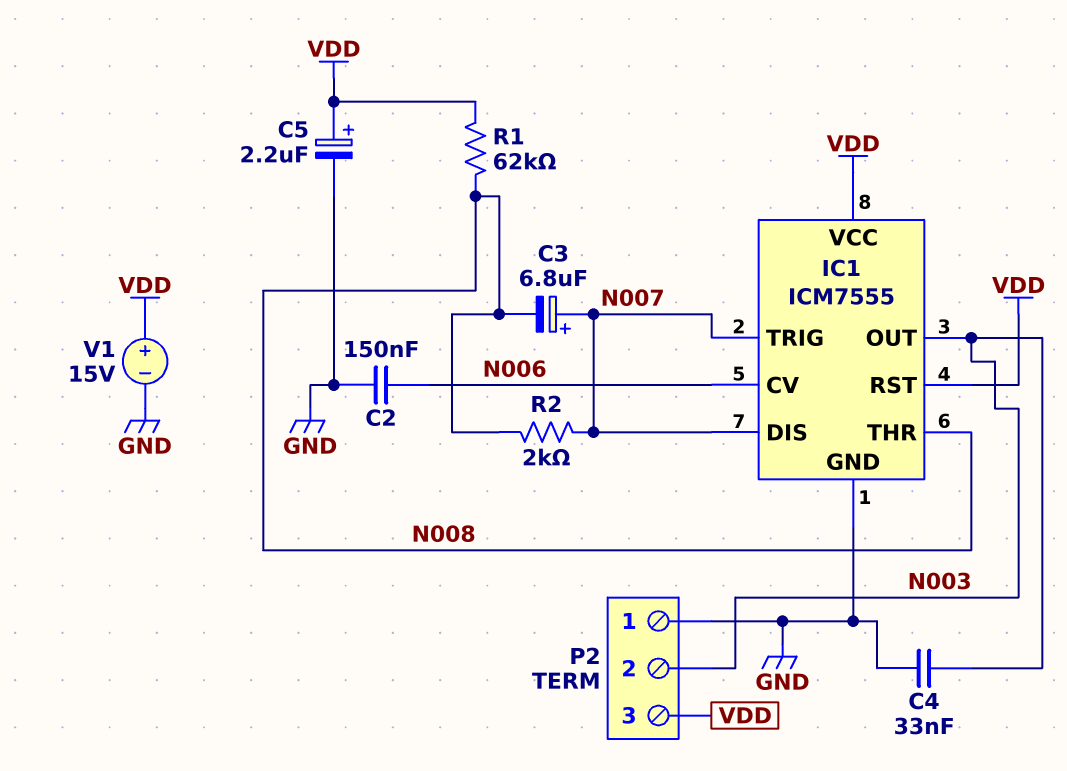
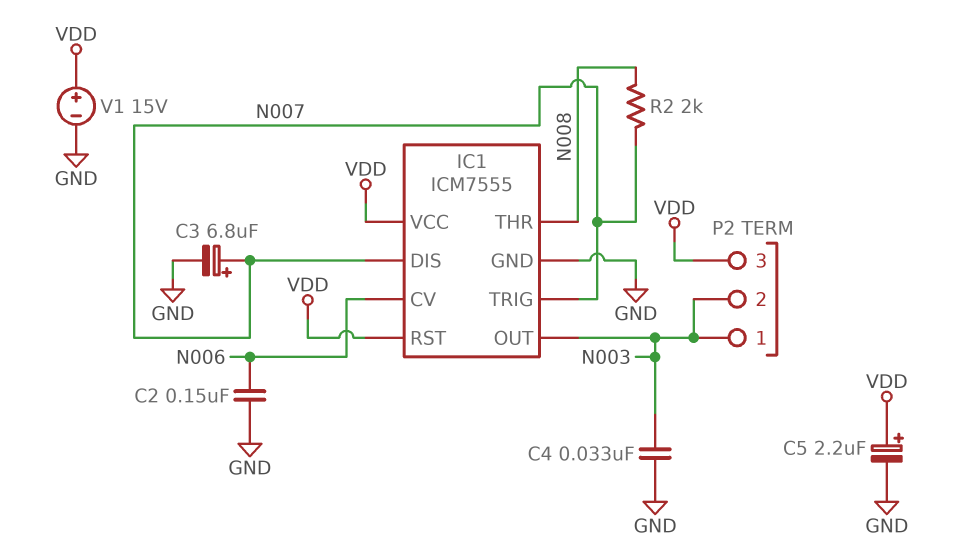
C3: 6.8uF (plus N007, minus N008) -> 6.8uF (plus N007, minus GND)
P2 pin 1: GND -> N003
R1: 62k (N008, VDD) -> none

